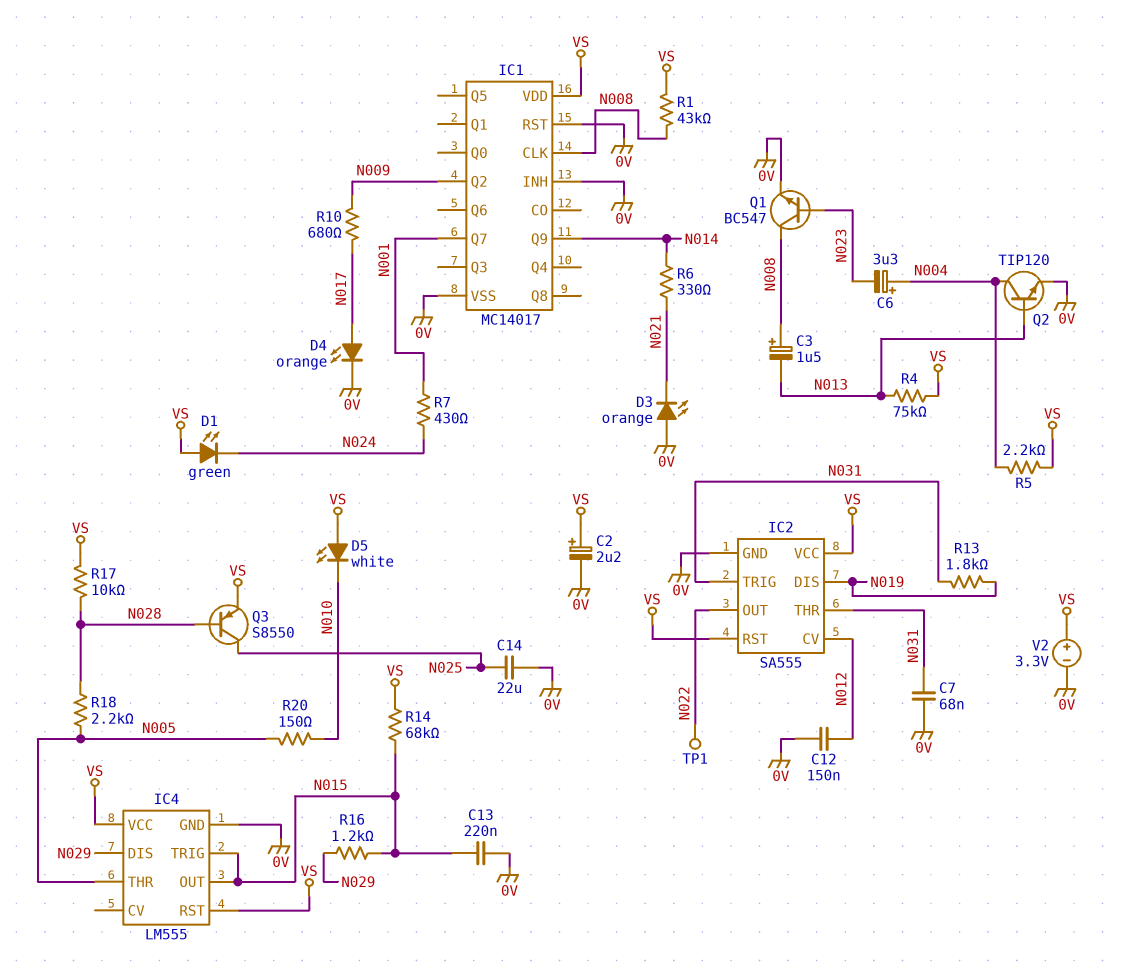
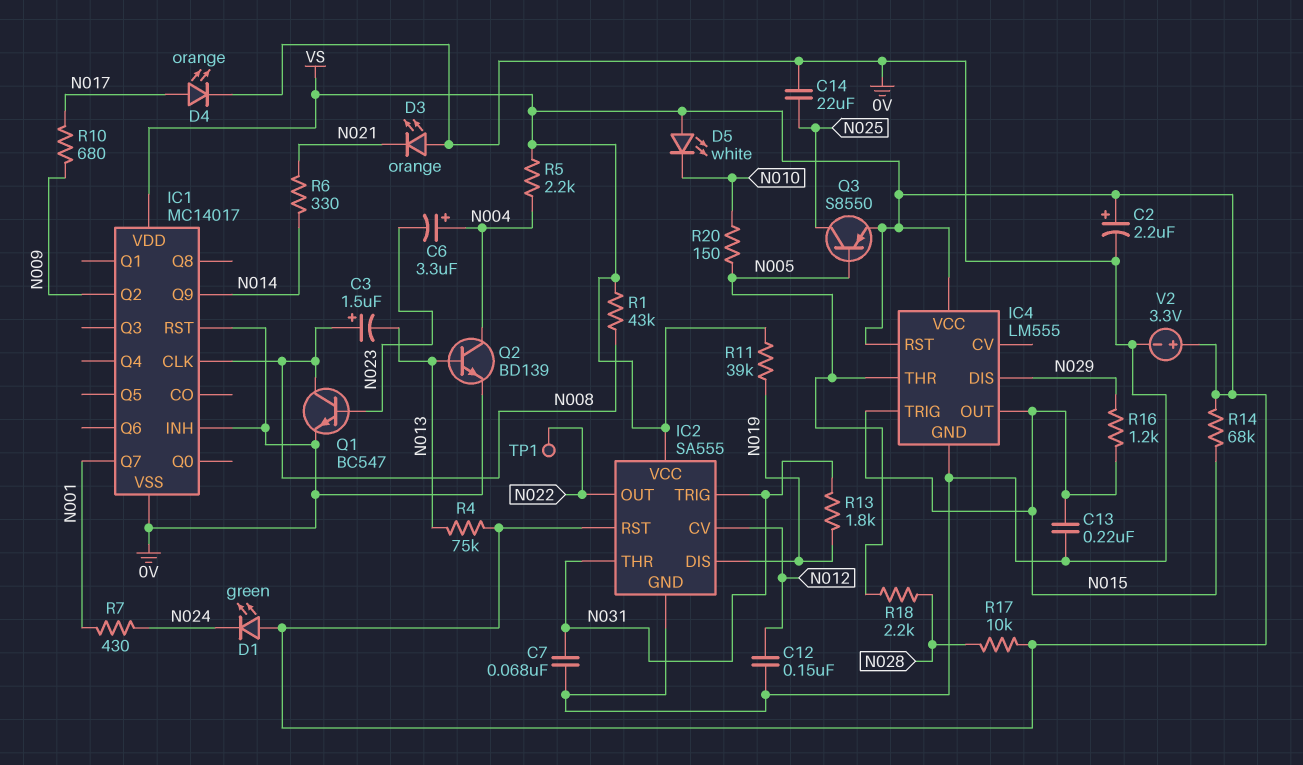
Q2: NPN TIP120 (B N013, C N004, E 0V) -> NPN BD139 (B N013, C N004, E 0V)
Q3: PNP S8550 (B N028, C N025, E VS) -> PNP S8550 (B N005, C N025, E VS)
R11: none -> 39k (N019, VS)

